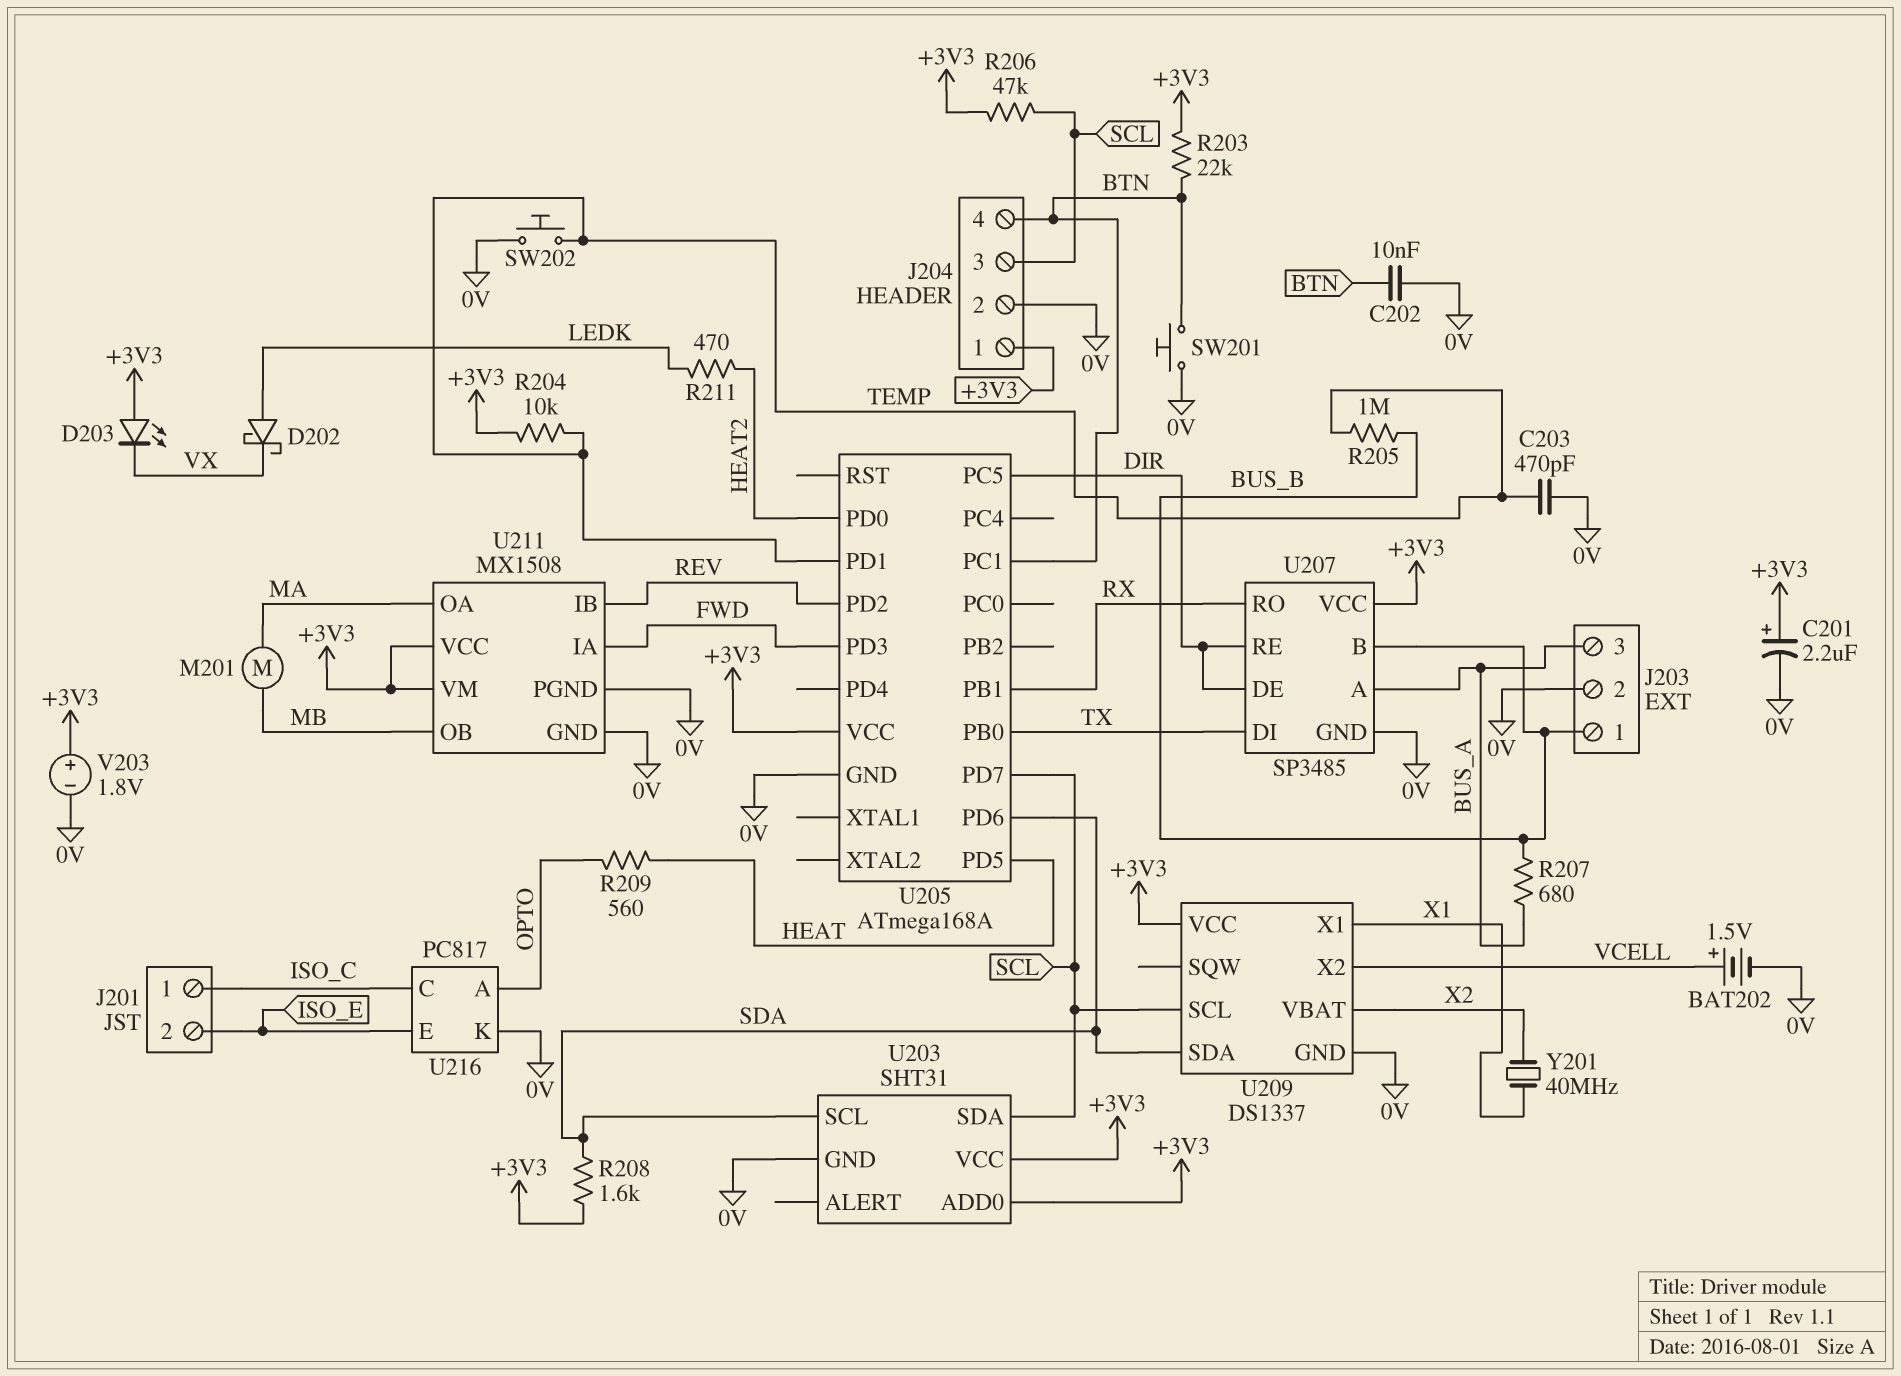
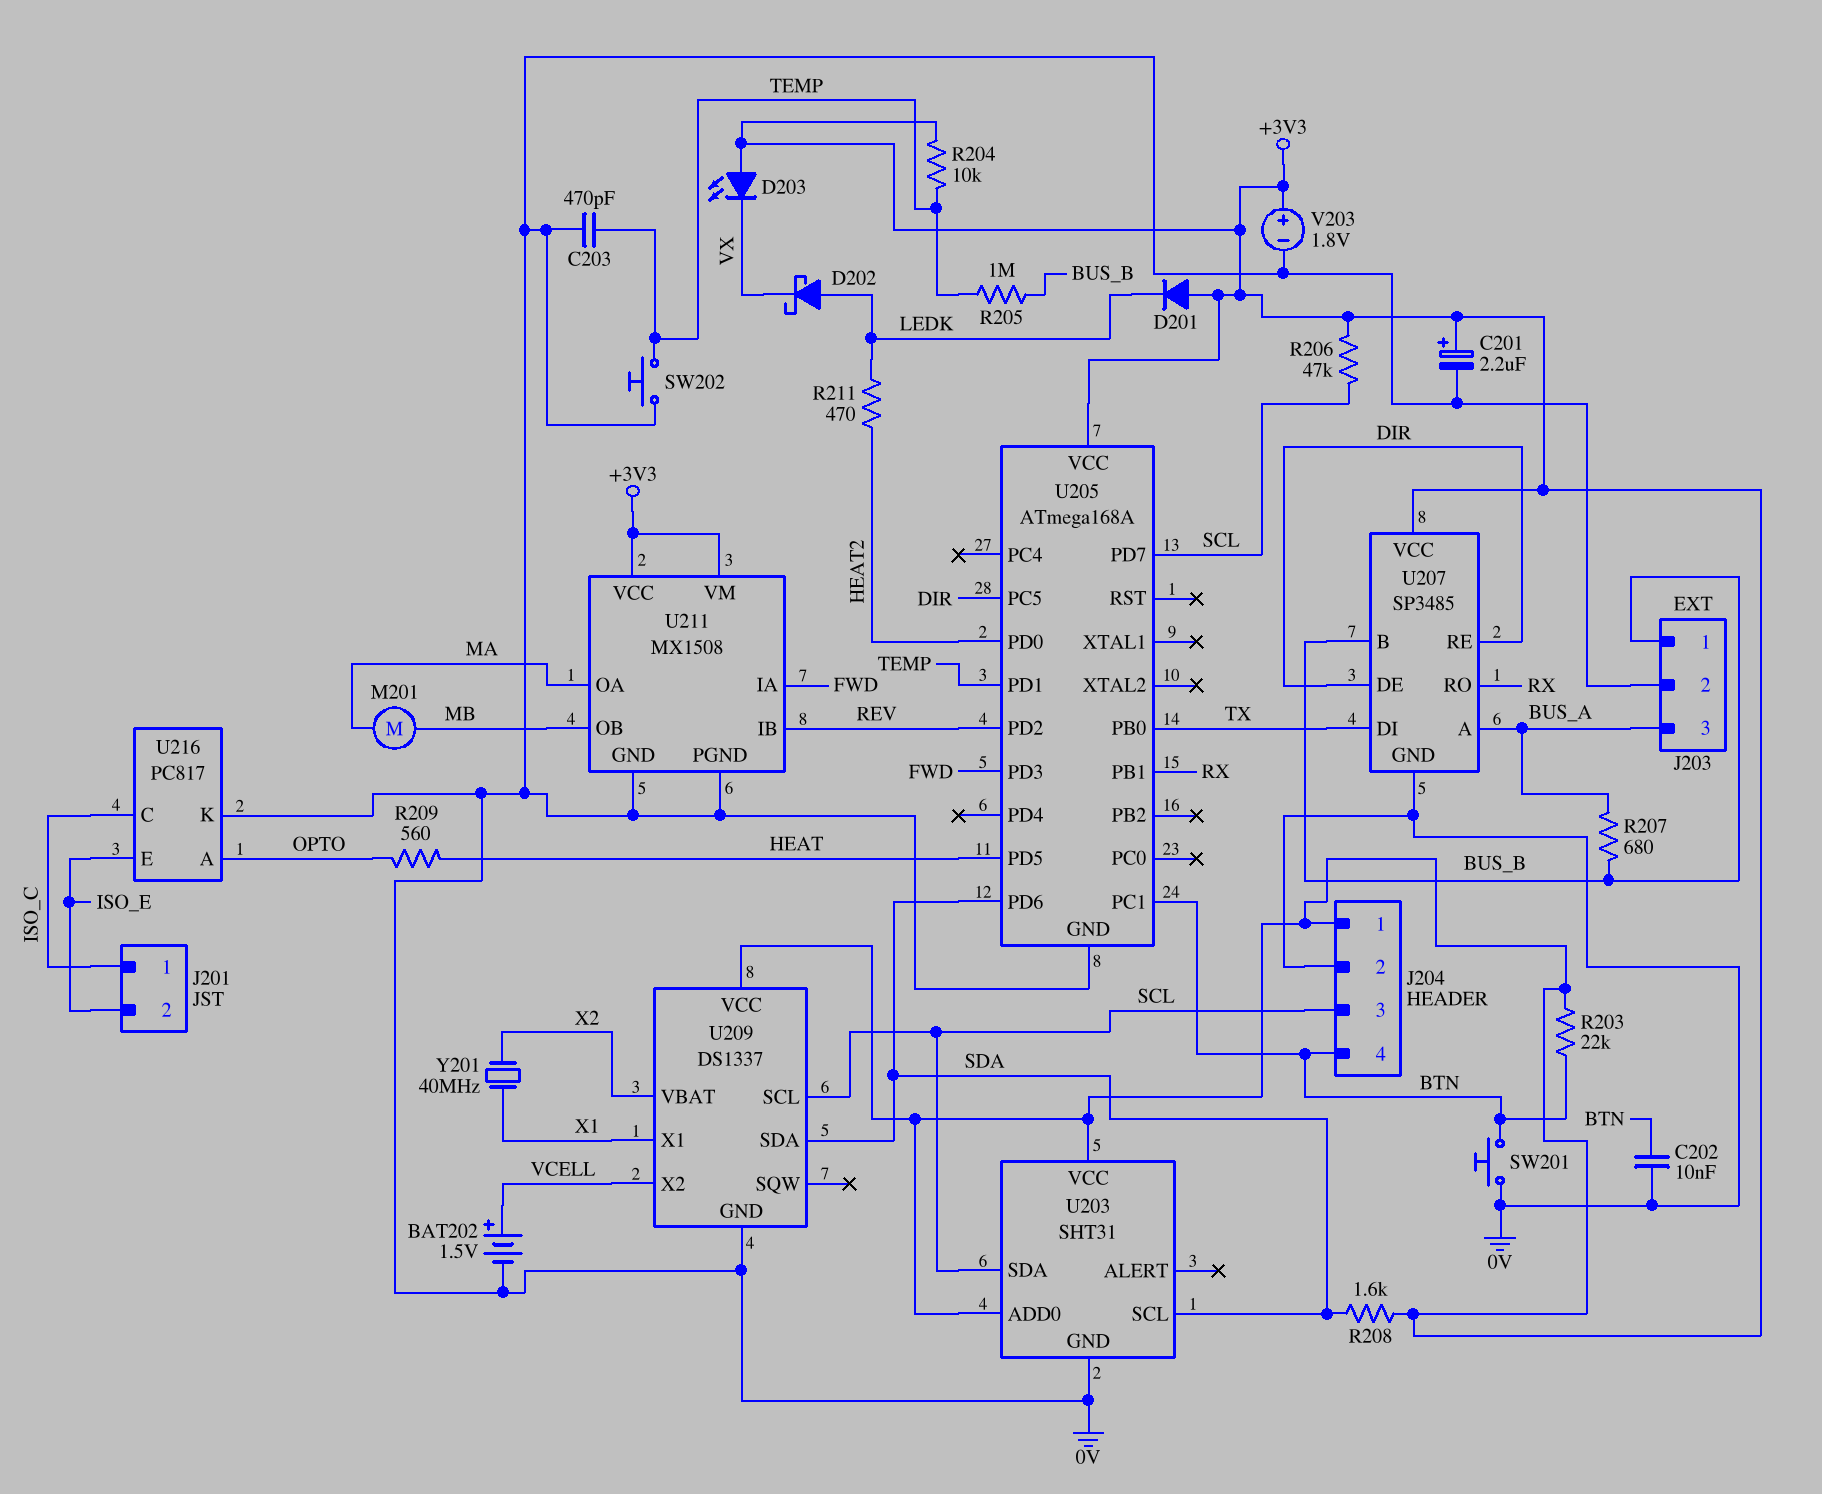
D201: none -> diode (A +3V3, K LEDK)

